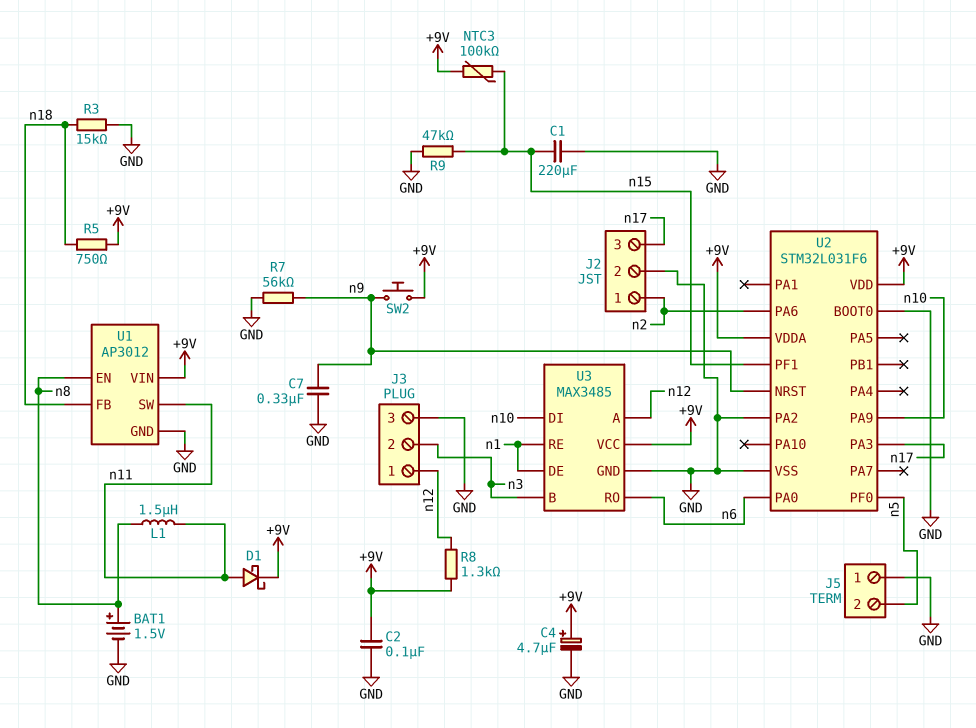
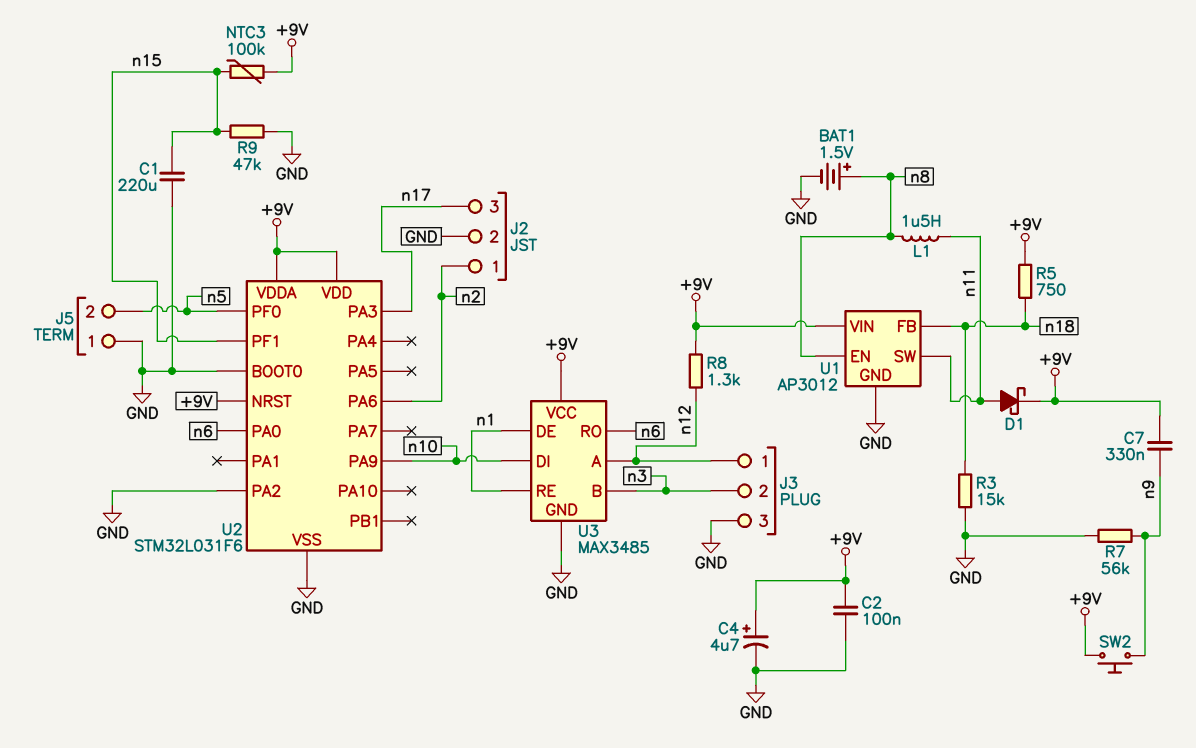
C7: 330nF (GND, n9) -> 330nF (+9V, n9)
U2 pin NRST: n9 -> +9V

